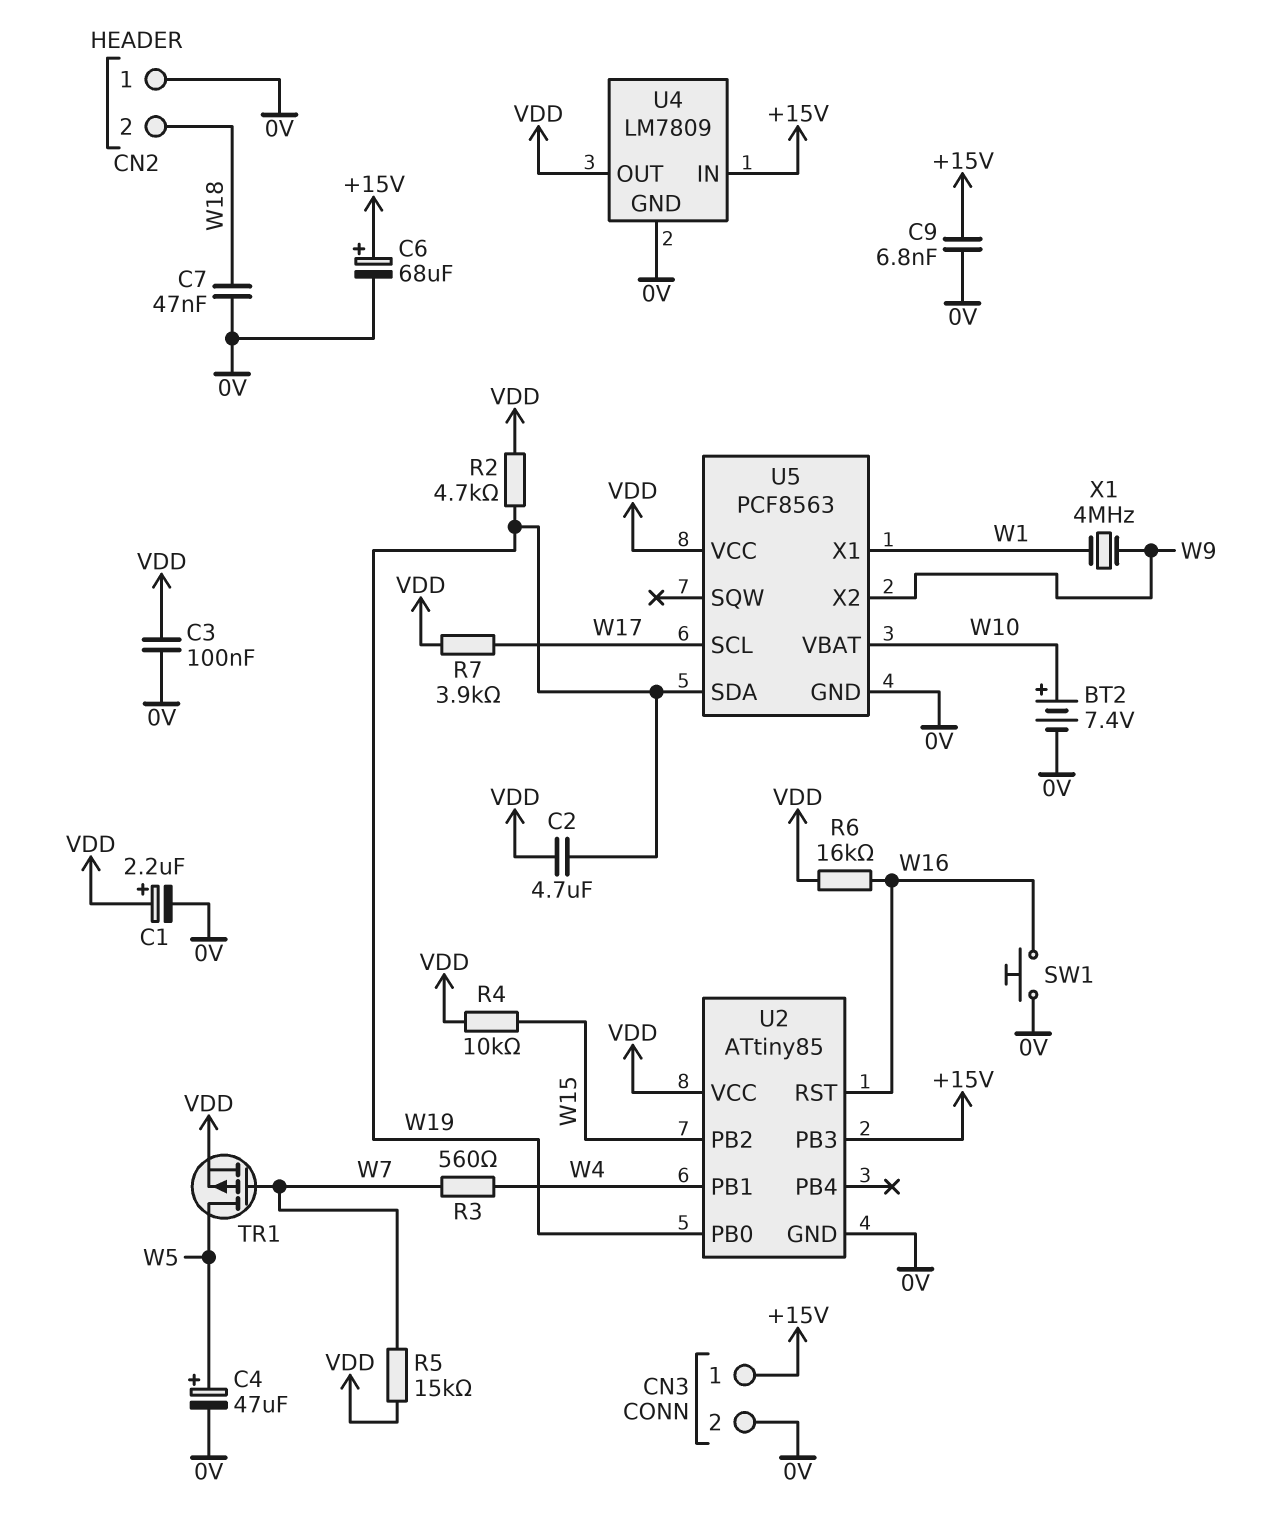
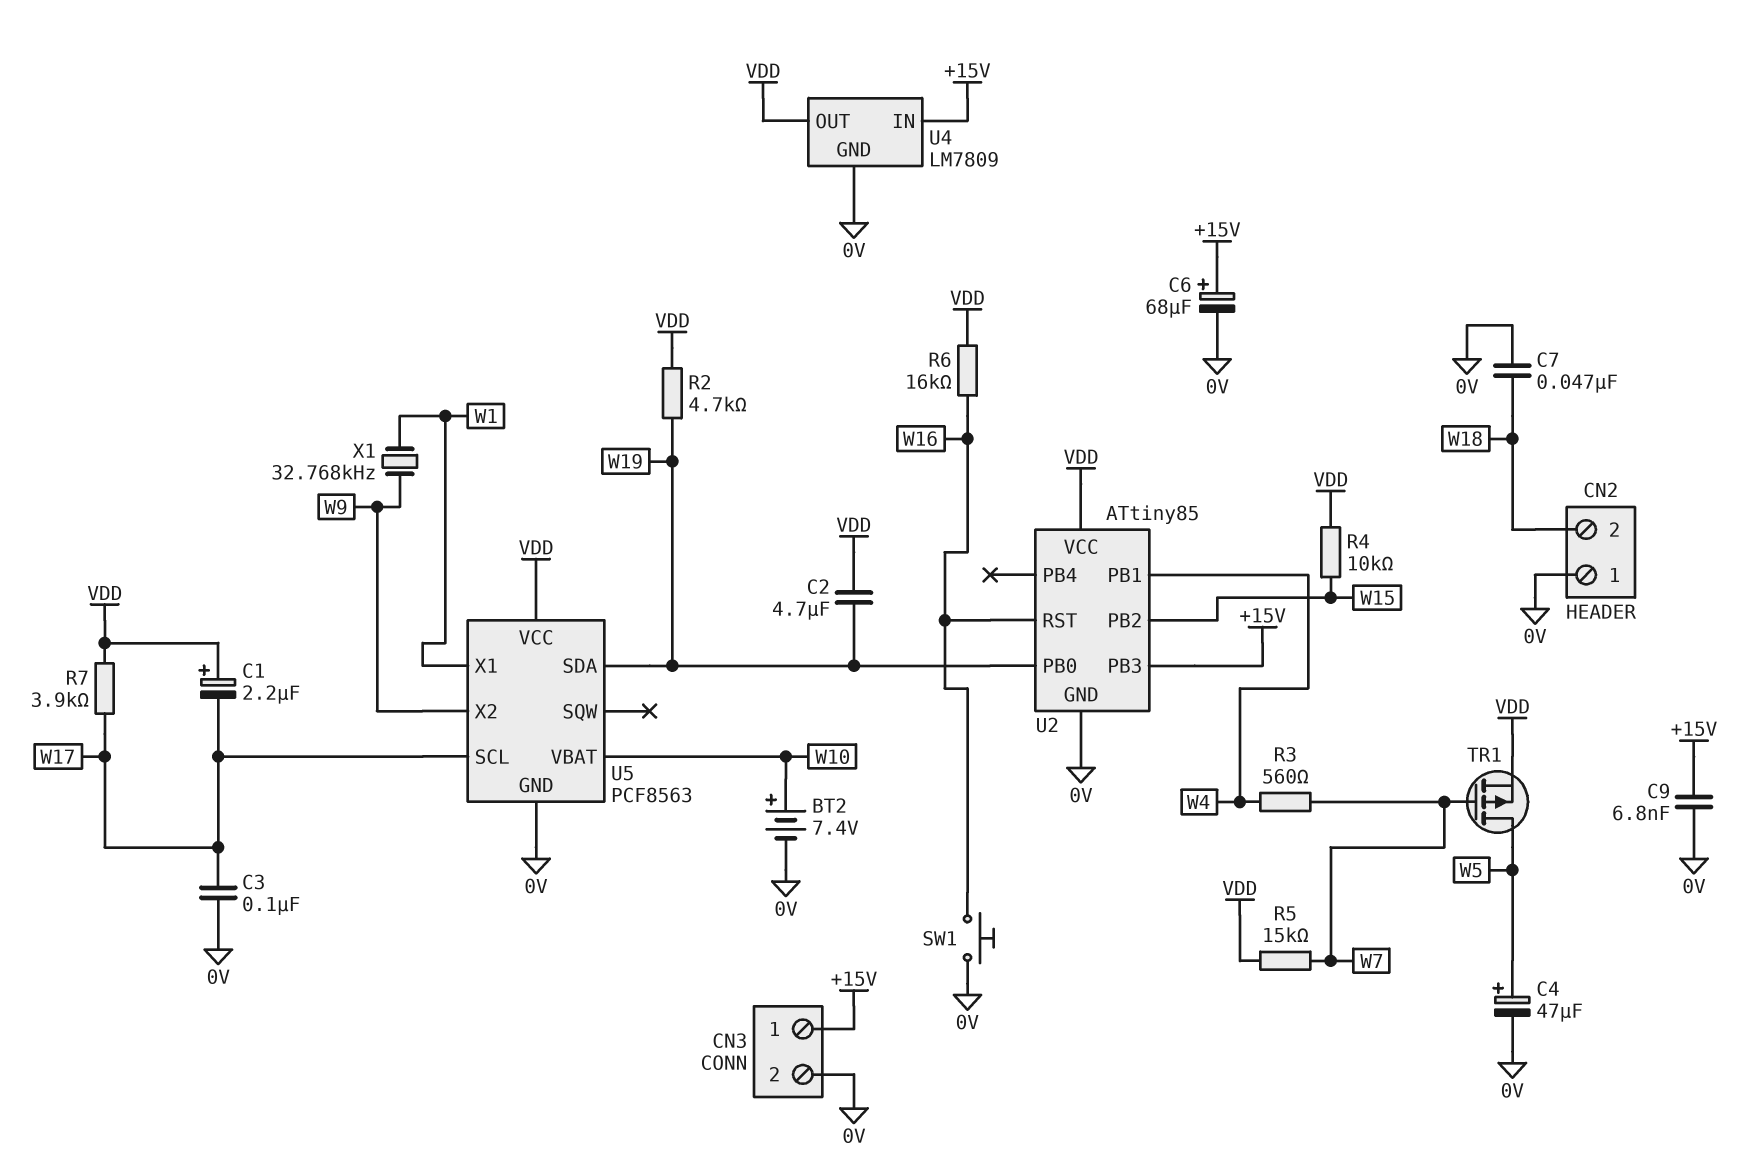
C1: 2.2uF (plus VDD, minus 0V) -> 2.2uF (plus VDD, minus W17)
C3: 100nF (0V, VDD) -> 100nF (0V, W17)
X1: 4MHz (W1, W9) -> 32.768kHz (W1, W9)

